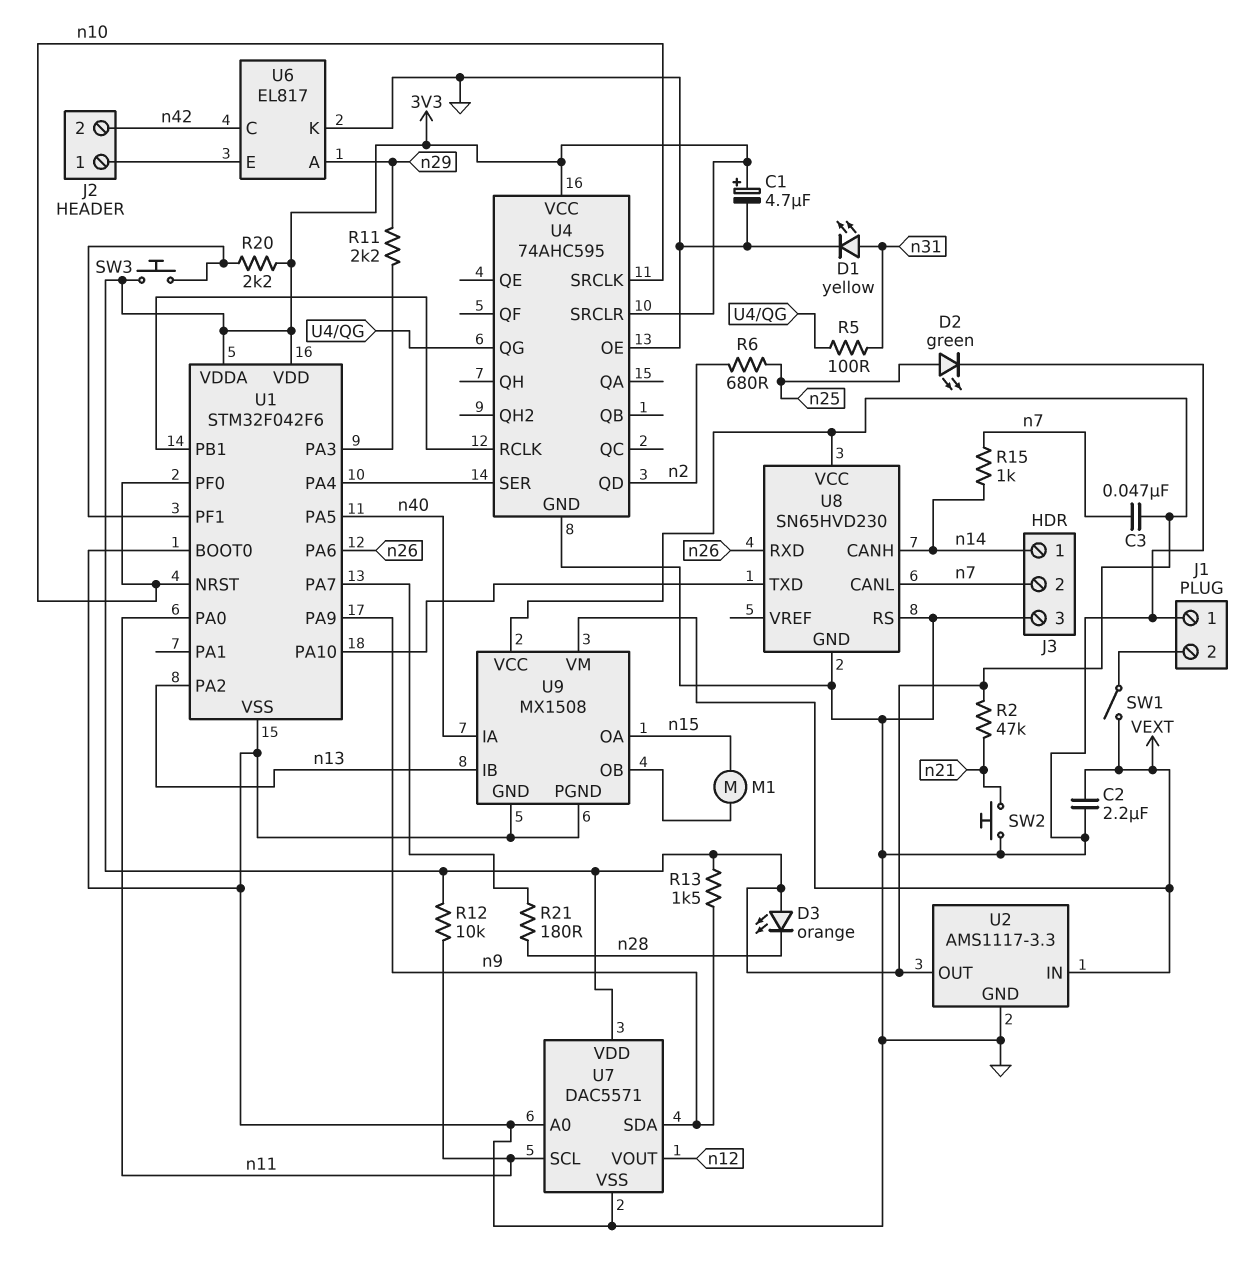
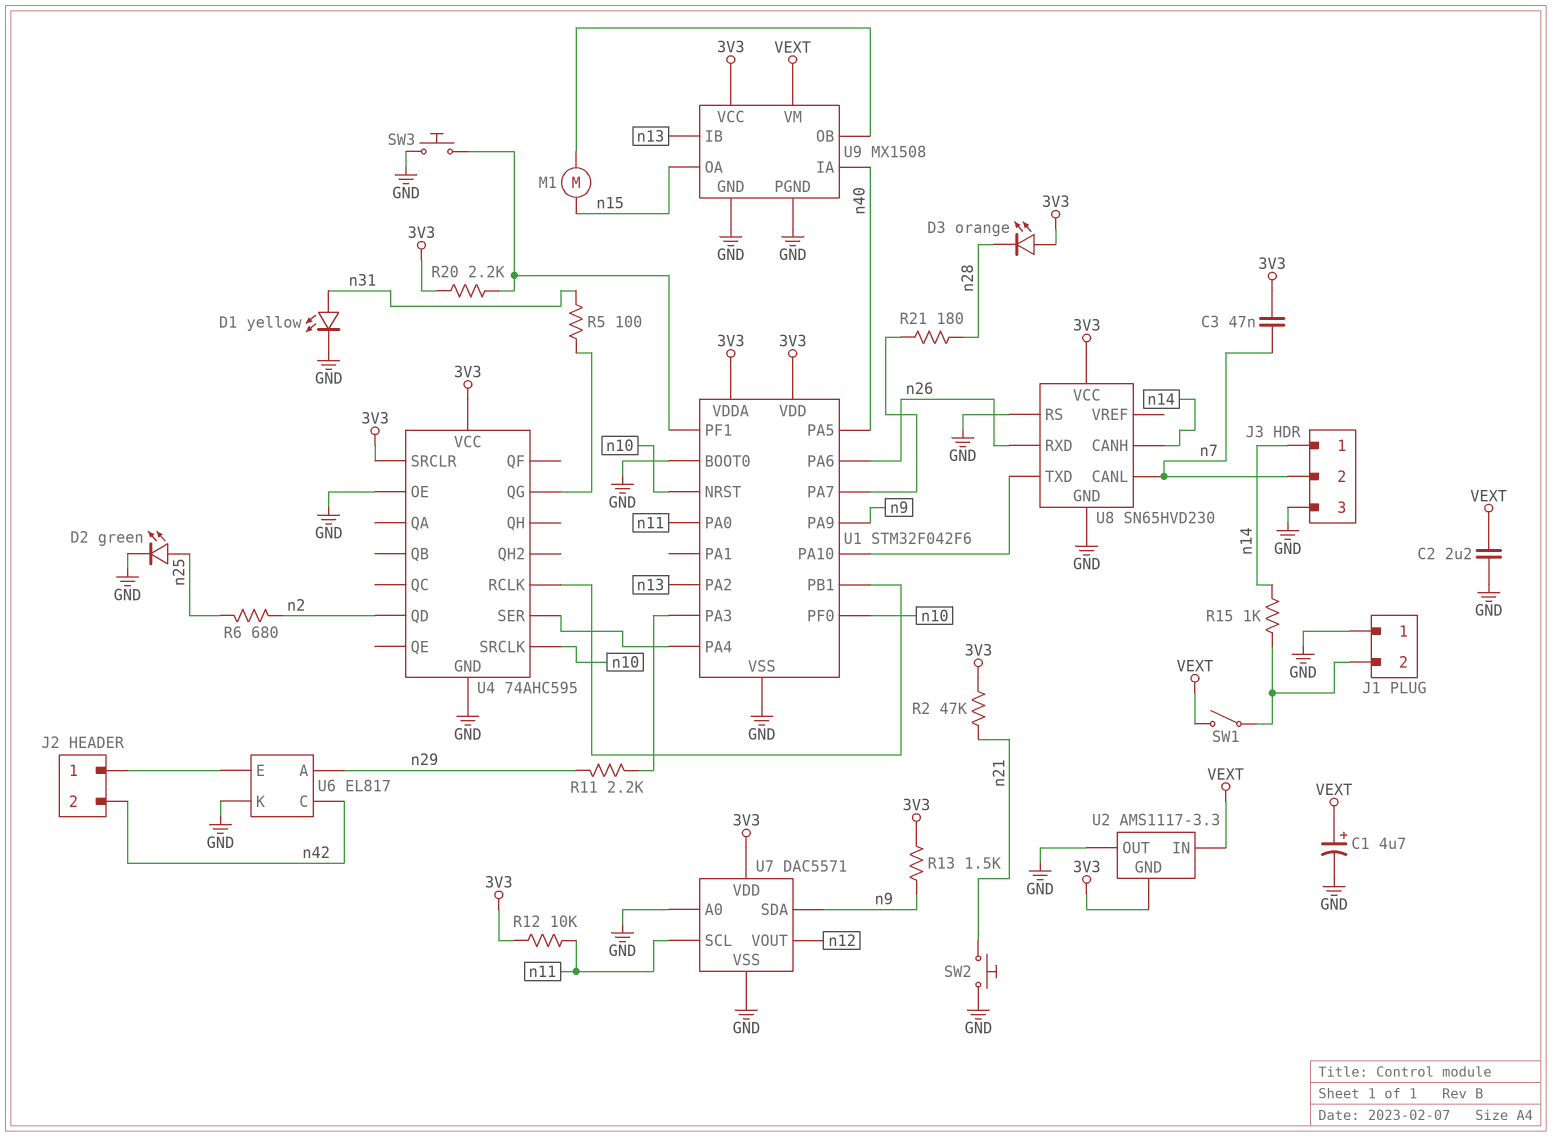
C1: 4.7uF (plus 3V3, minus GND) -> 4.7uF (plus VEXT, minus GND)
R15: 1k (n7, n14) -> 1k (J1/2, n14)
SW3: button (3V3, U1/PF1) -> button (GND, U1/PF1)
U2 pin GND: GND -> 3V3
U2 pin OUT: 3V3 -> GND

